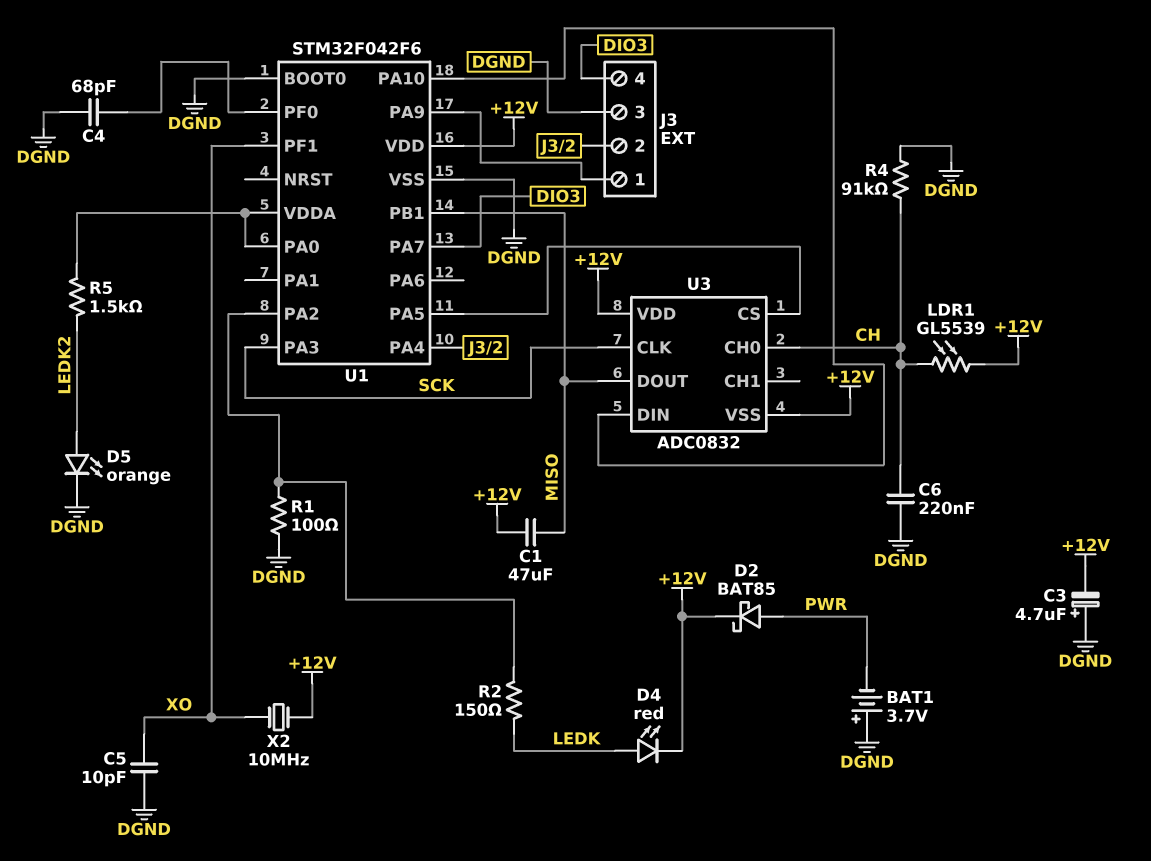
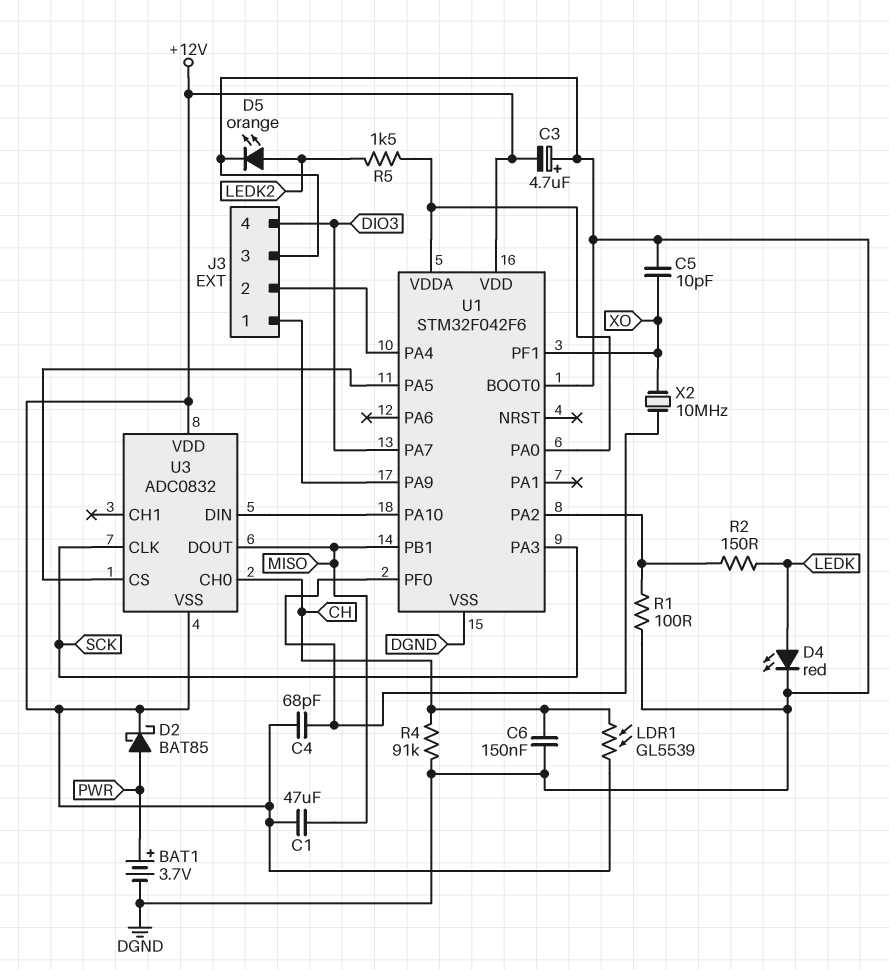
BAT1: 3.7V (plus DGND, minus PWR) -> 3.7V (plus PWR, minus DGND)
C4: 68pF (DGND, U1/PF0) -> 68pF (+12V, U1/PF0)
C6: 220nF (CH, DGND) -> 150nF (CH, DGND)
D4: LED red (A LEDK, K +12V) -> LED red (A LEDK, K DGND)
X2: 10MHz (+12V, XO) -> 10MHz (U1/PF0, XO)

